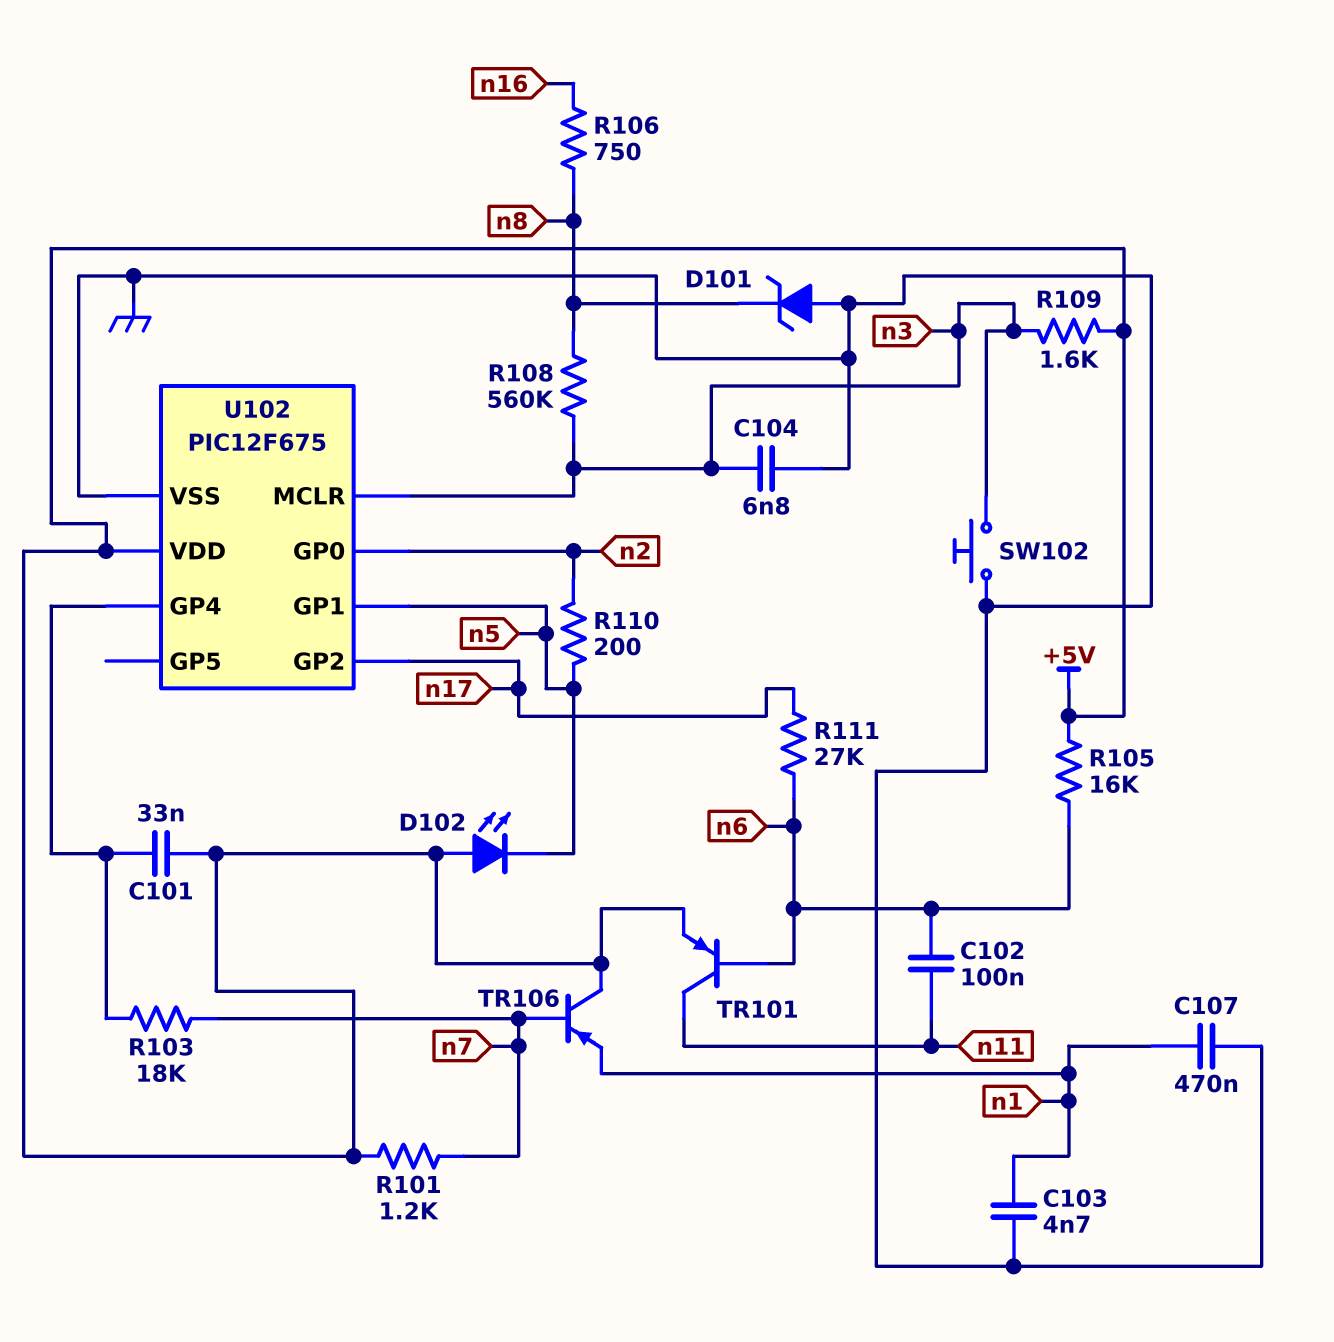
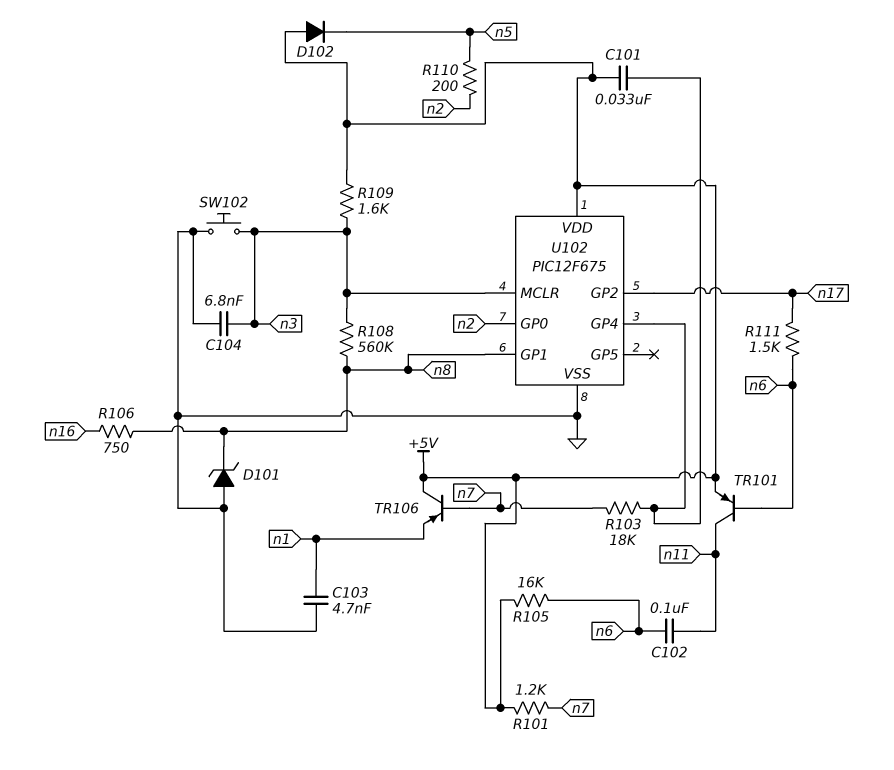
C107: 470nF (GND, n1) -> none
D102: LED (A +5V, K n5) -> diode (A +5V, K n5)
R111: 27k (n6, n17) -> 1.5k (n6, n17)
U102 pin GP1: n5 -> n8

